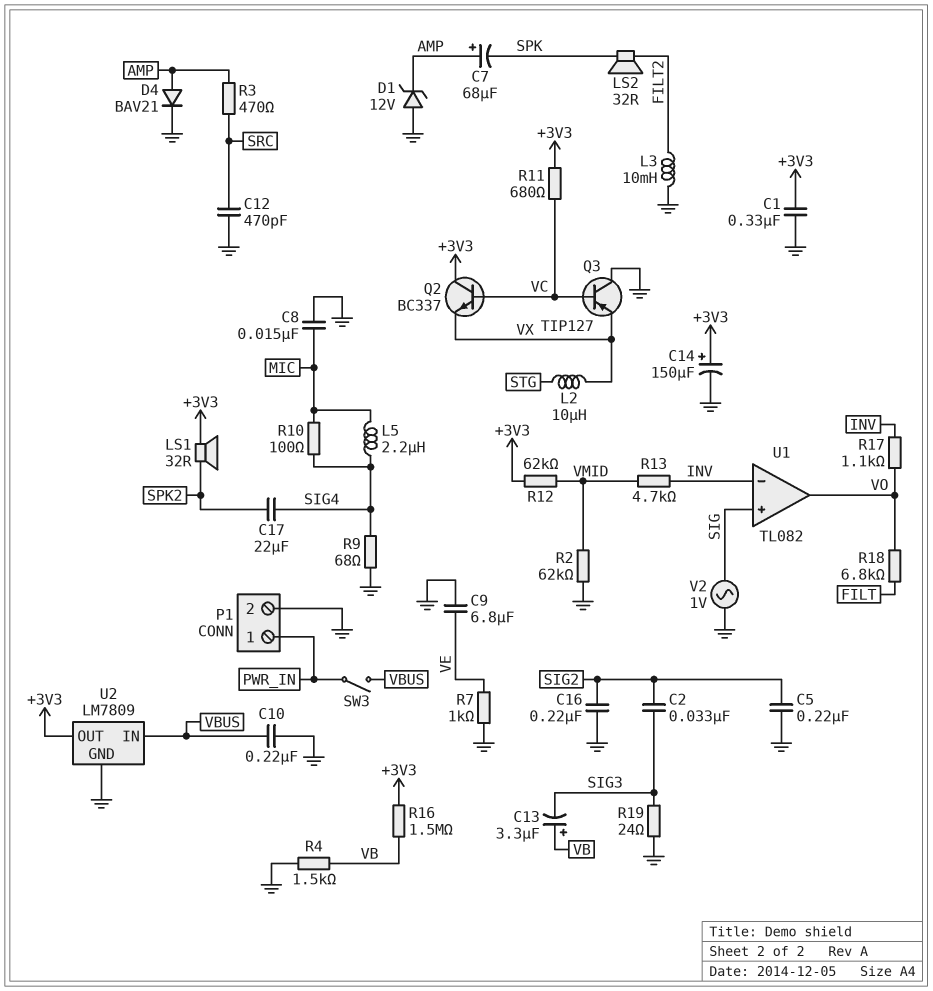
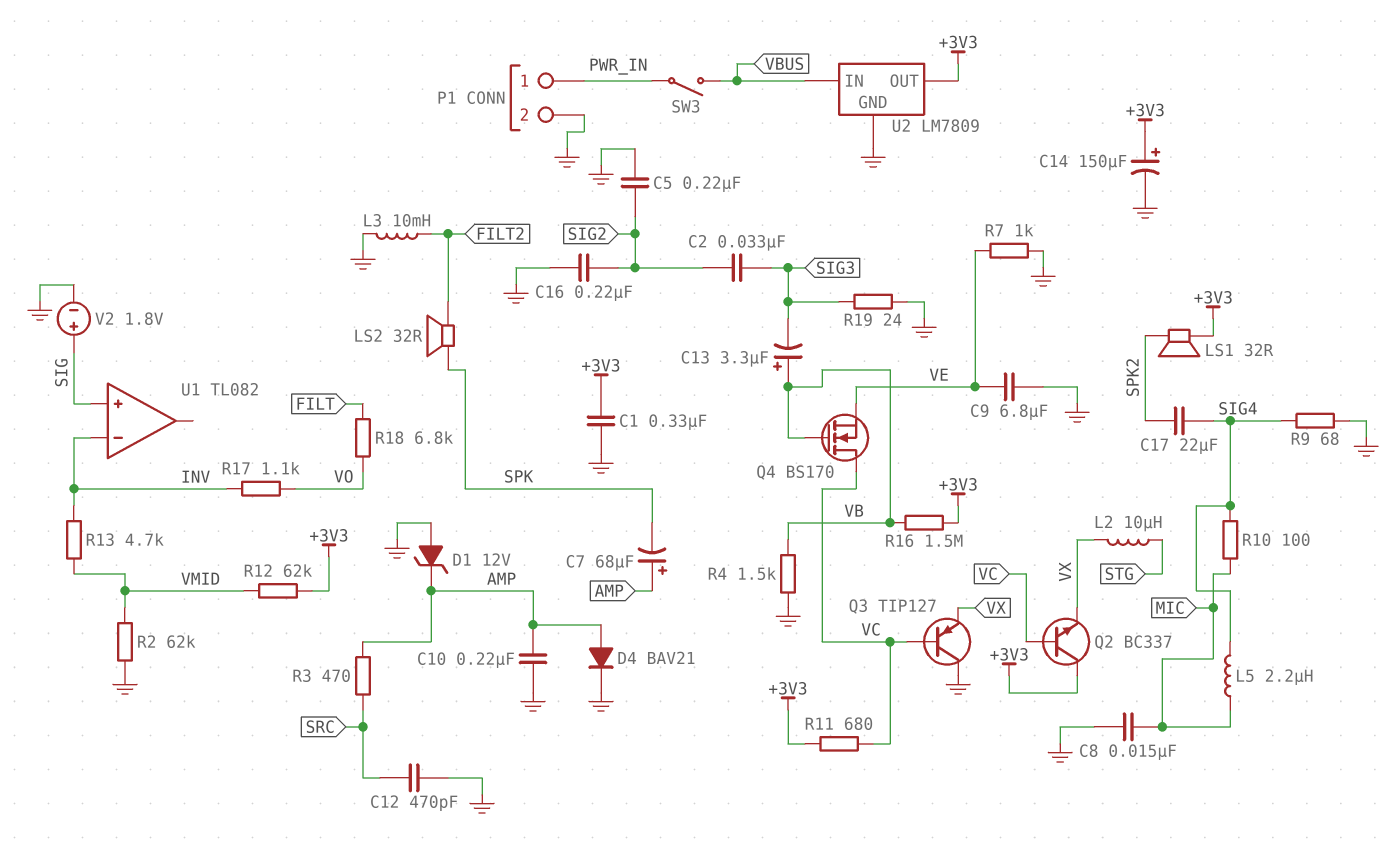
C10: 220nF (GND, VBUS) -> 220nF (AMP, GND)
Q4: none -> NMOS BS170 (G VB, D VC, S VE)
U1 pin out: VO -> none
V2: AC 1V (GND, SIG) -> 1.8V (plus SIG, minus GND)

